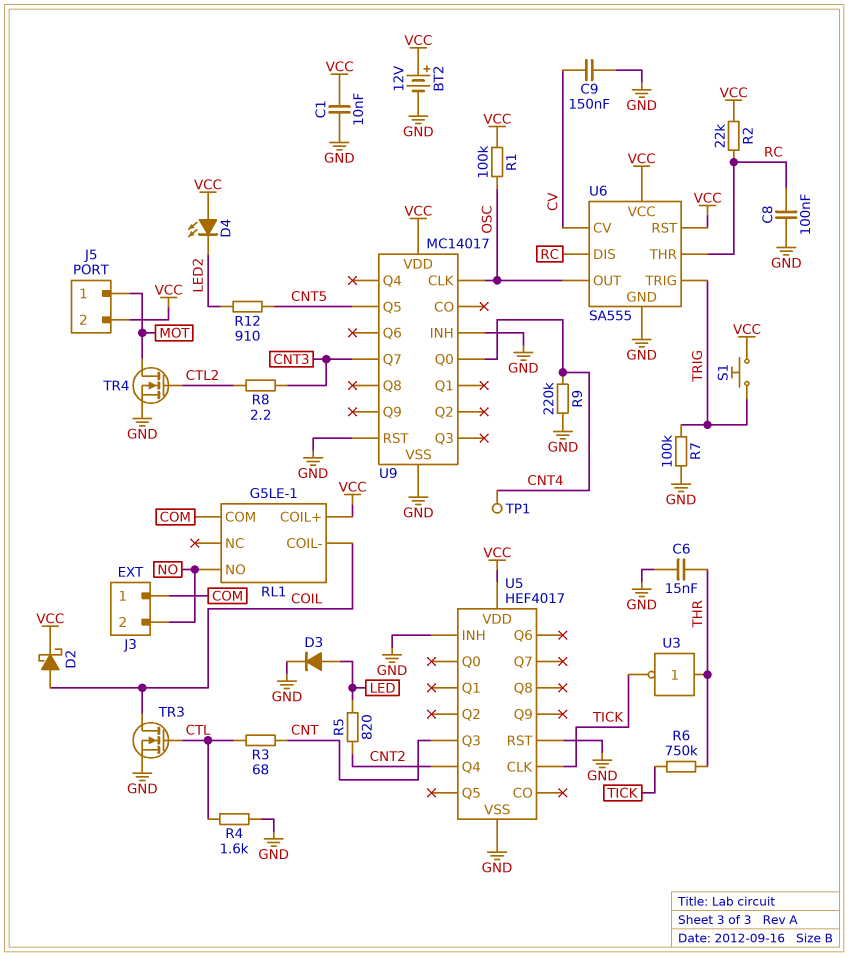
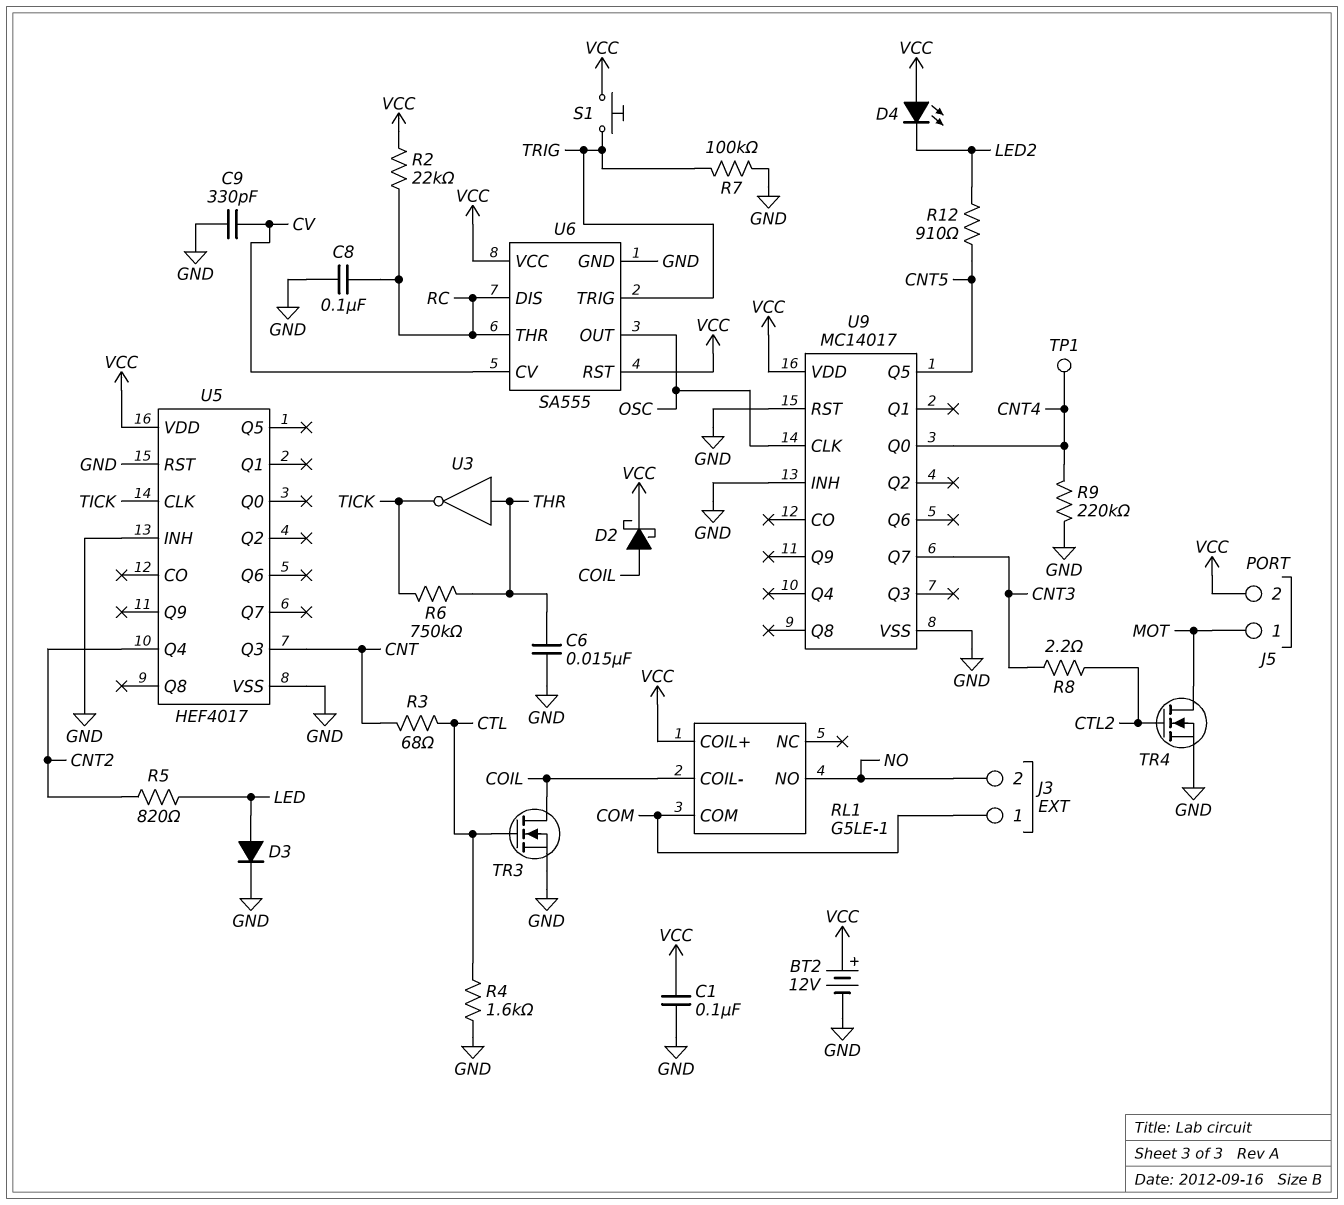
C1: 10nF (GND, VCC) -> 100nF (GND, VCC)
C9: 150nF (CV, GND) -> 330pF (CV, GND)
R1: 100k (OSC, VCC) -> none

